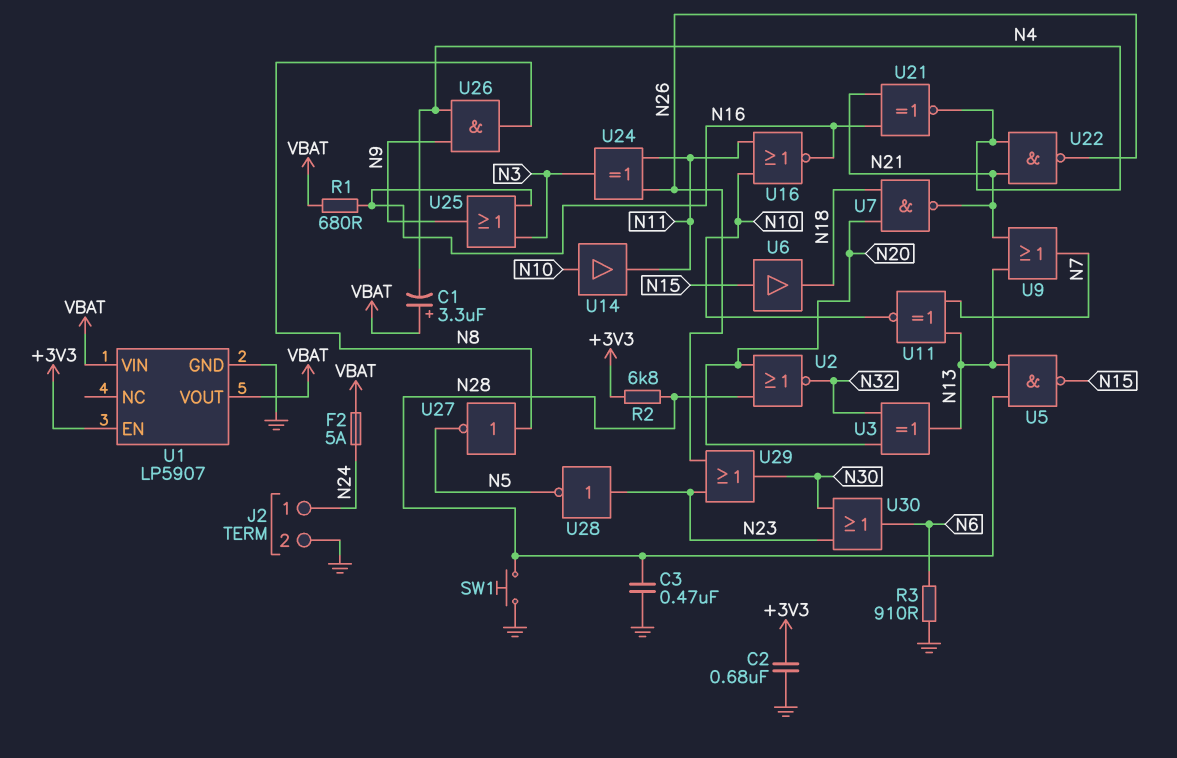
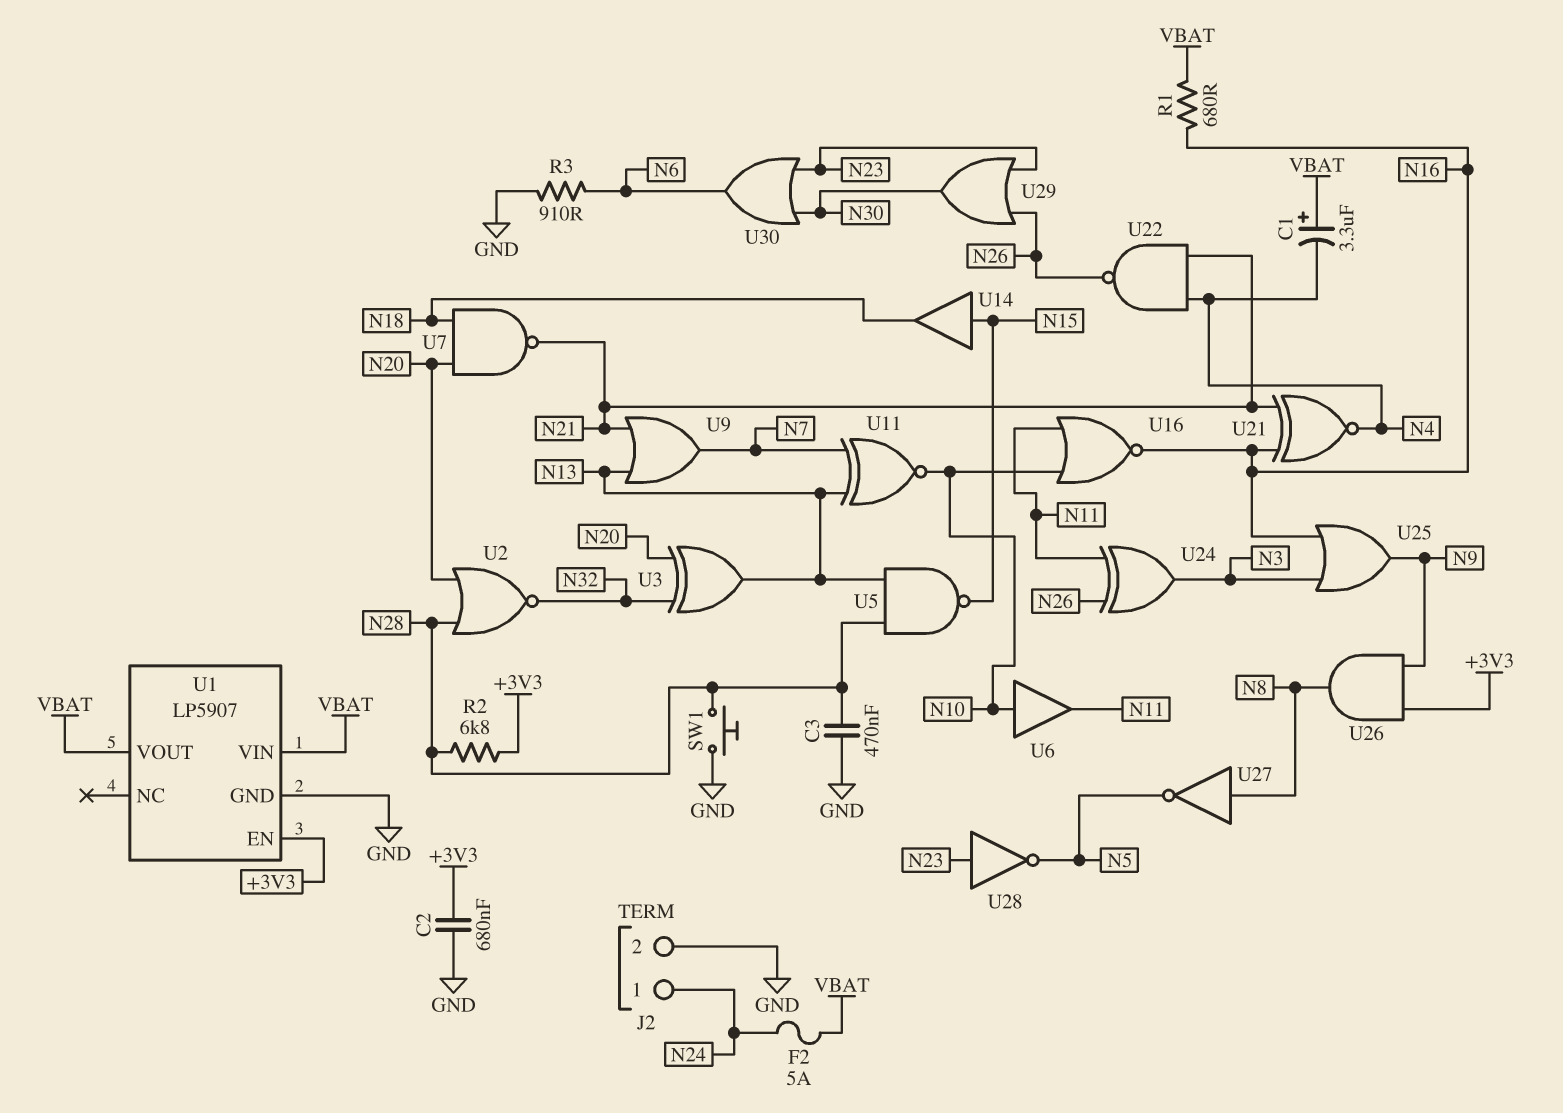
U6: buffer (in N15, out N18) -> buffer (in N10, out N11)
U14: buffer (in N10, out N11) -> buffer (in N15, out N18)
U26: AND (in N4, in N9, out N8) -> AND (in +3V3, in N9, out N8)

